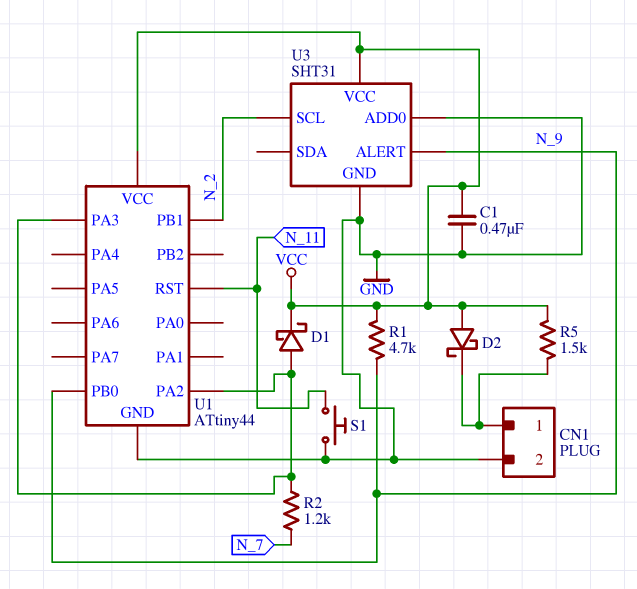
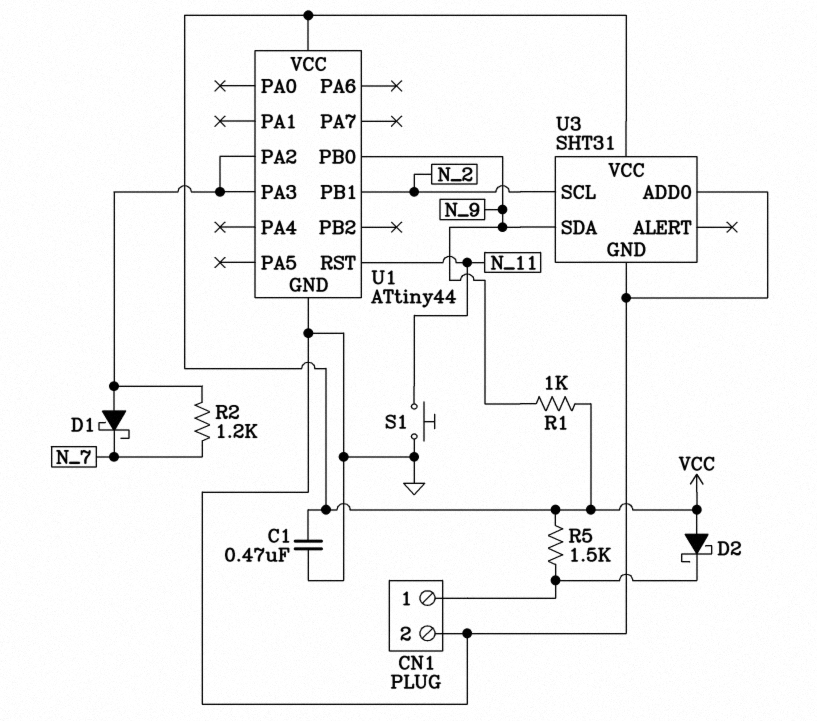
D1: schottky (A U1/PA2, K VCC) -> schottky (A U1/PA2, K N_7)
R1: 4.7k (N_9, VCC) -> 1k (N_9, VCC)
U3 pin ALERT: N_9 -> none
U3 pin SDA: none -> N_9

